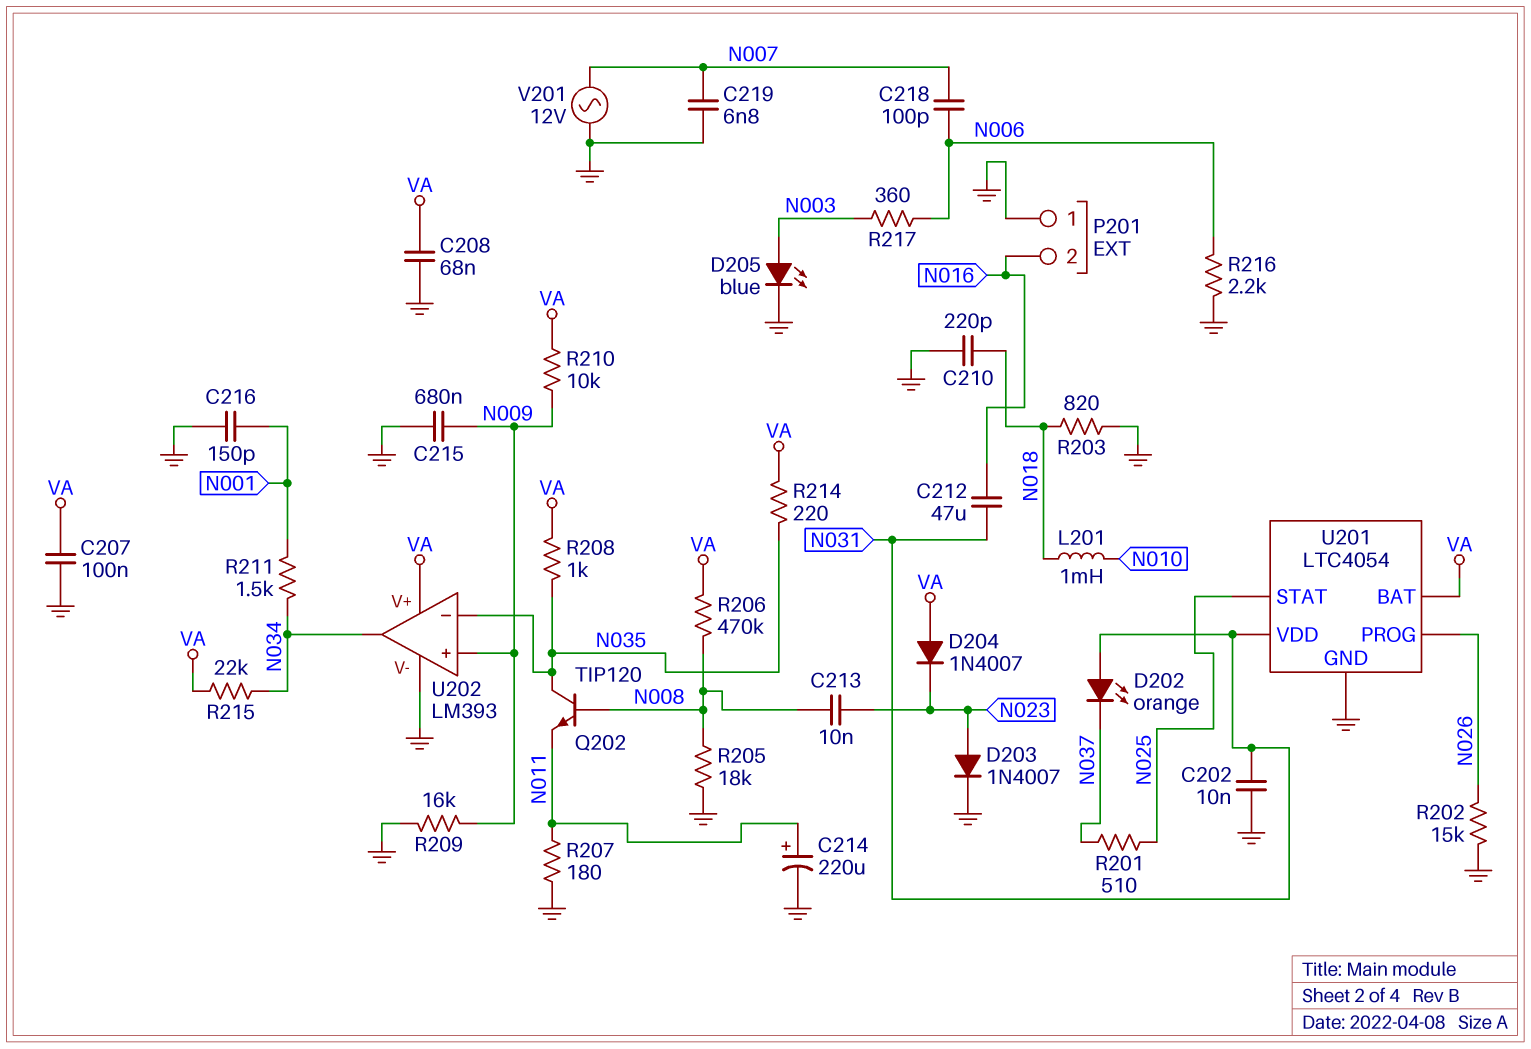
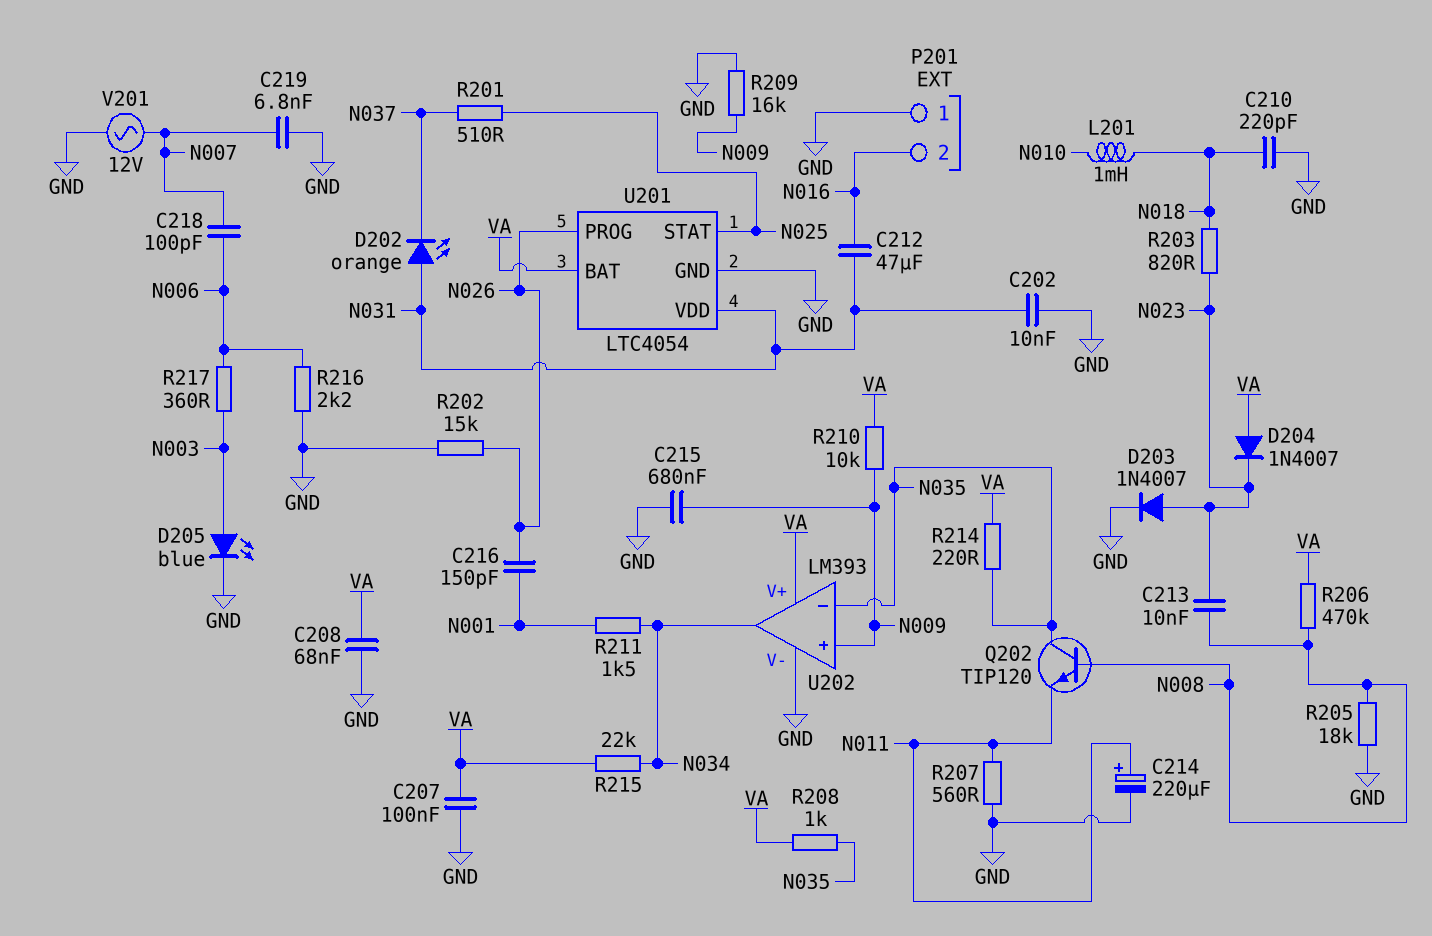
C216: 150pF (GND, N001) -> 150pF (N001, N026)
R203: 820 (GND, N018) -> 820 (N018, N023)
R207: 180 (GND, N011) -> 560 (GND, N011)

